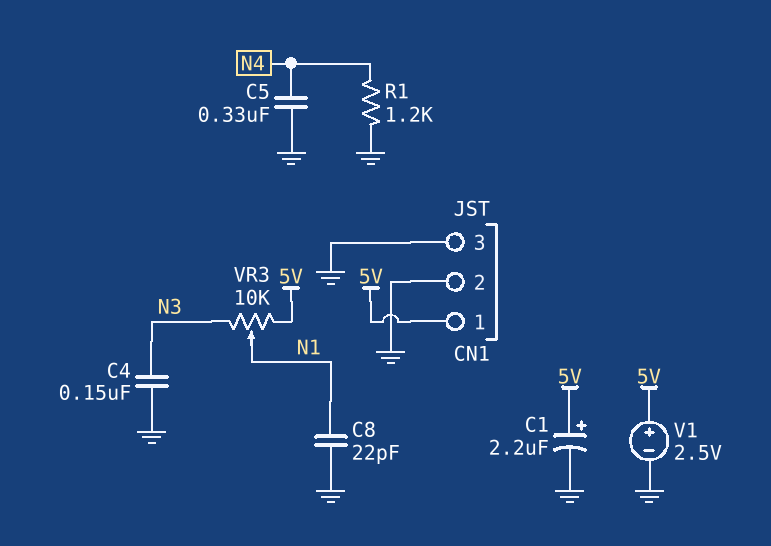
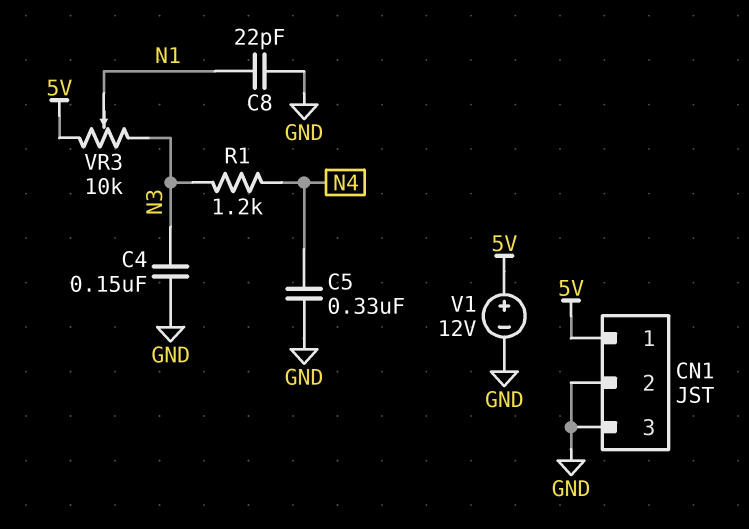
C1: 2.2uF (plus 5V, minus GND) -> none
R1: 1.2k (GND, N4) -> 1.2k (N3, N4)
V1: 2.5V (plus 5V, minus GND) -> 12V (plus 5V, minus GND)

